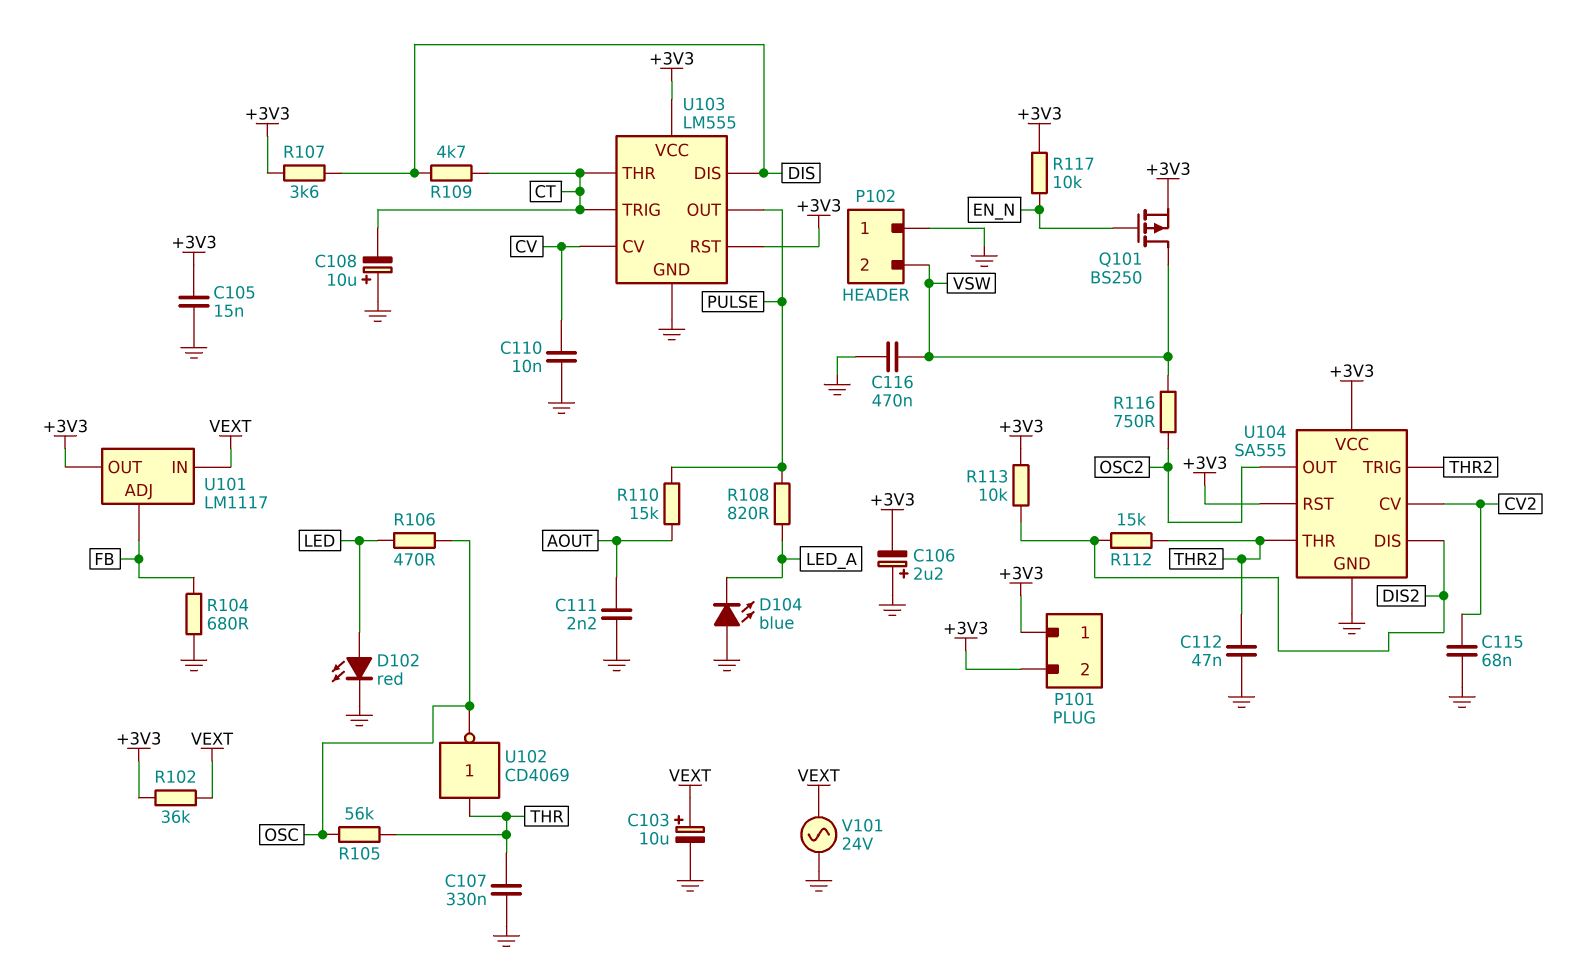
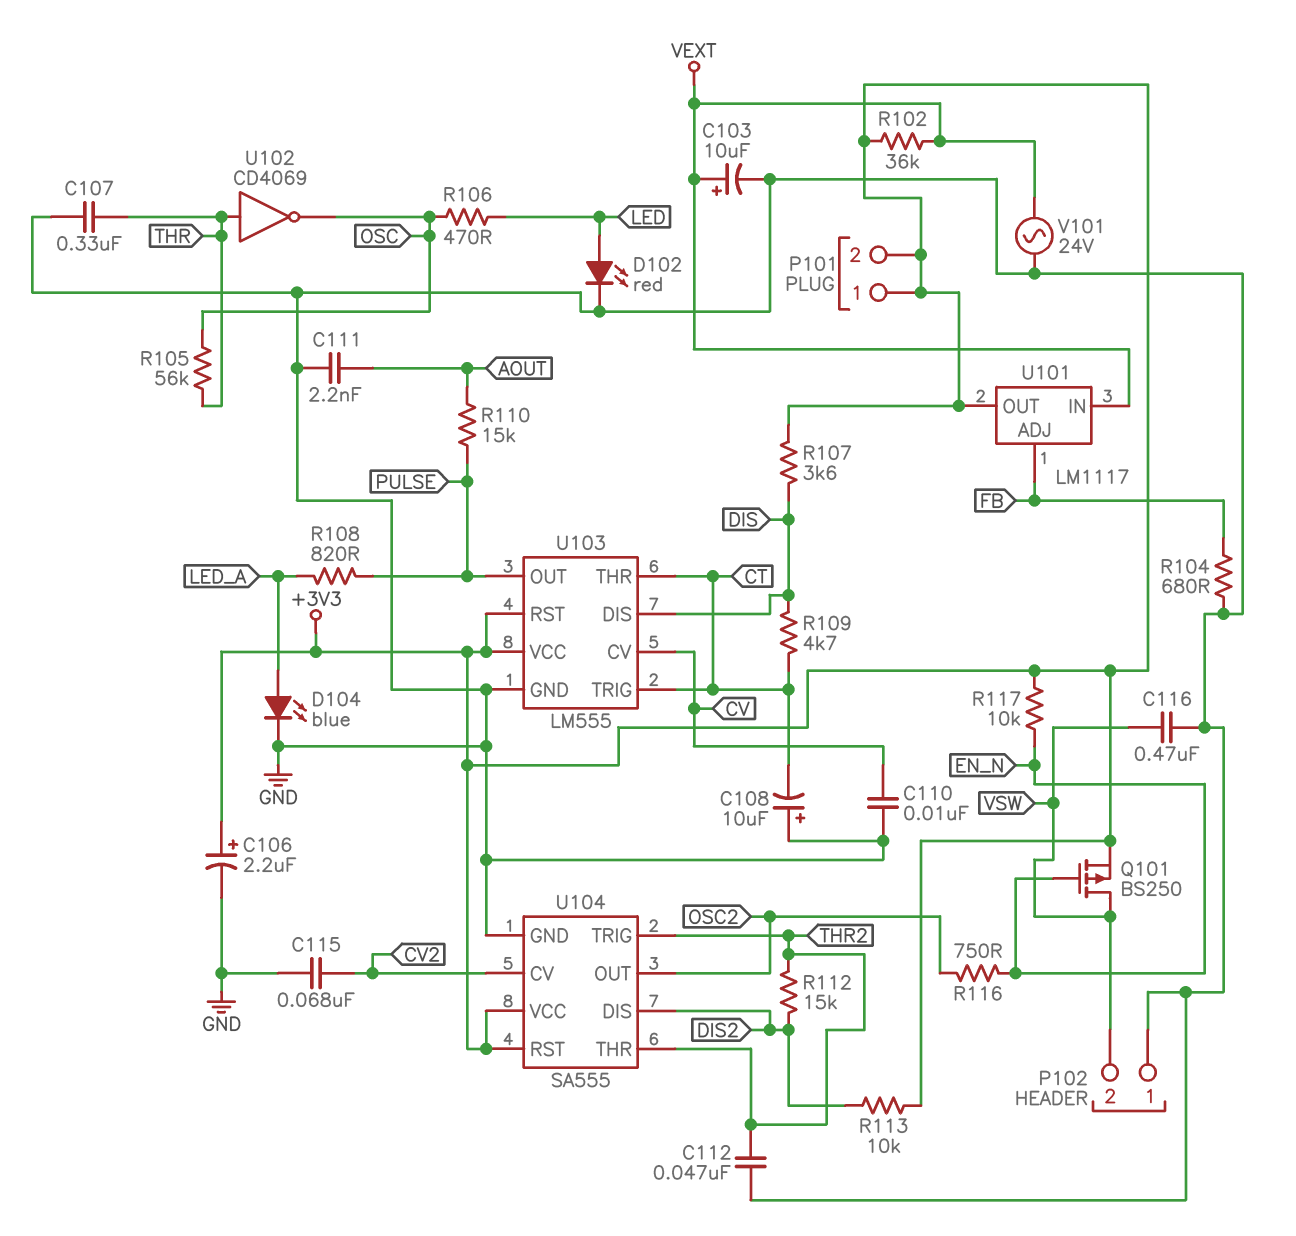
C105: 15nF (+3V3, GND) -> none
C106: 2.2uF (plus GND, minus +3V3) -> 2.2uF (plus +3V3, minus GND)
D104: LED blue (A GND, K LED_A) -> LED blue (A LED_A, K GND)
R116: 750 (OSC2, VSW) -> 750 (EN_N, OSC2)

